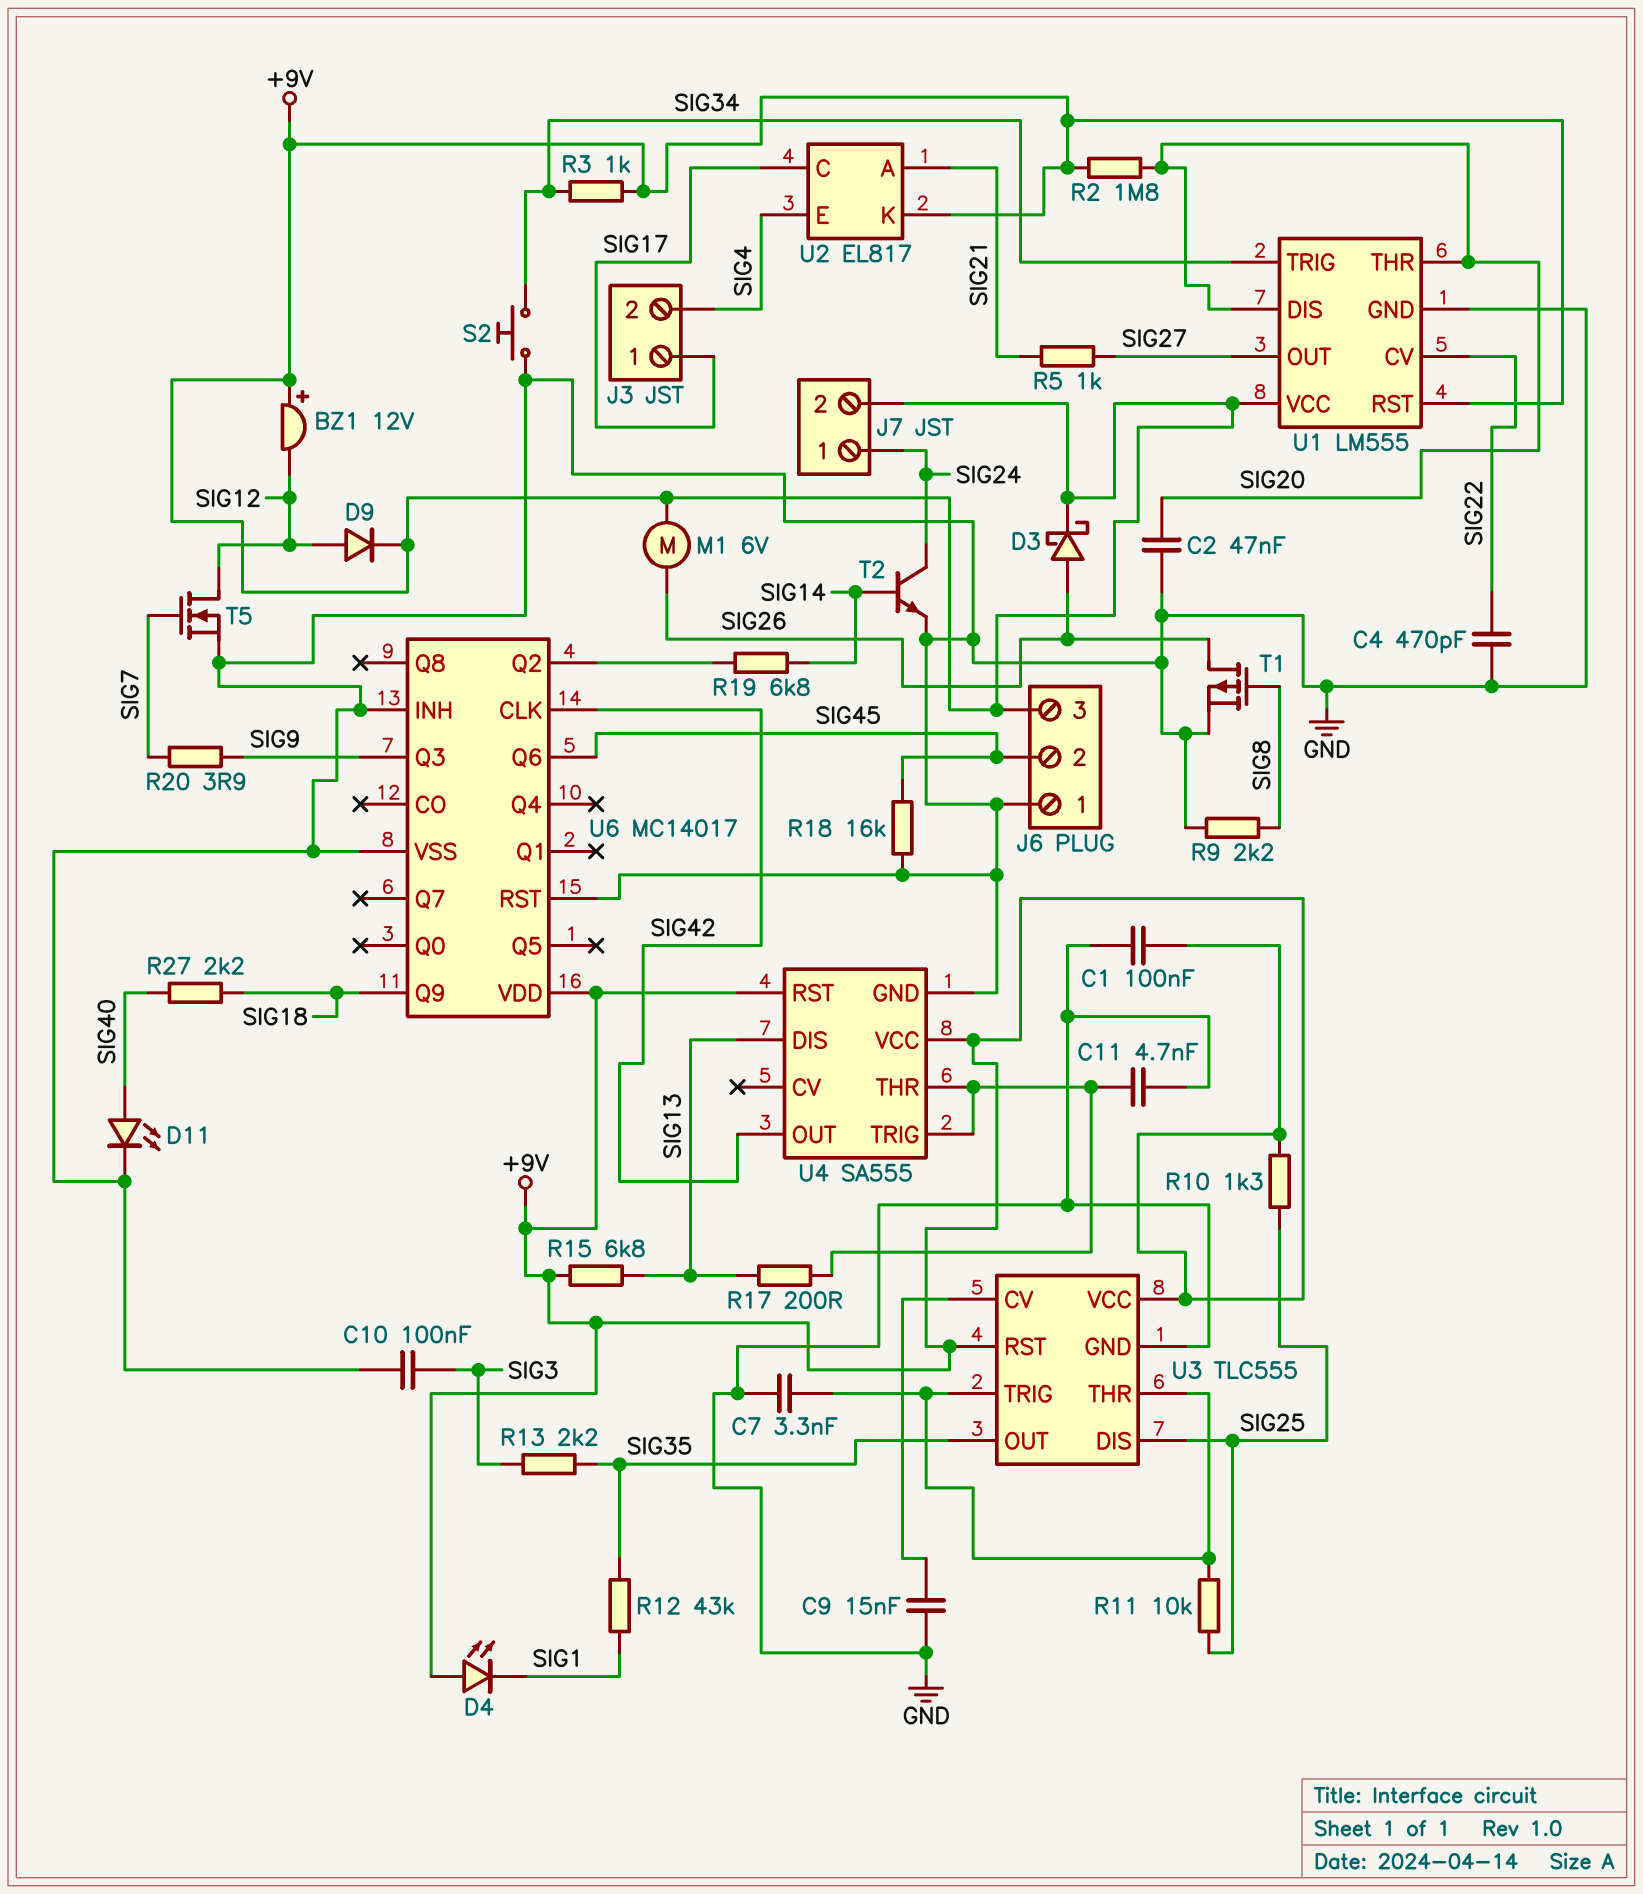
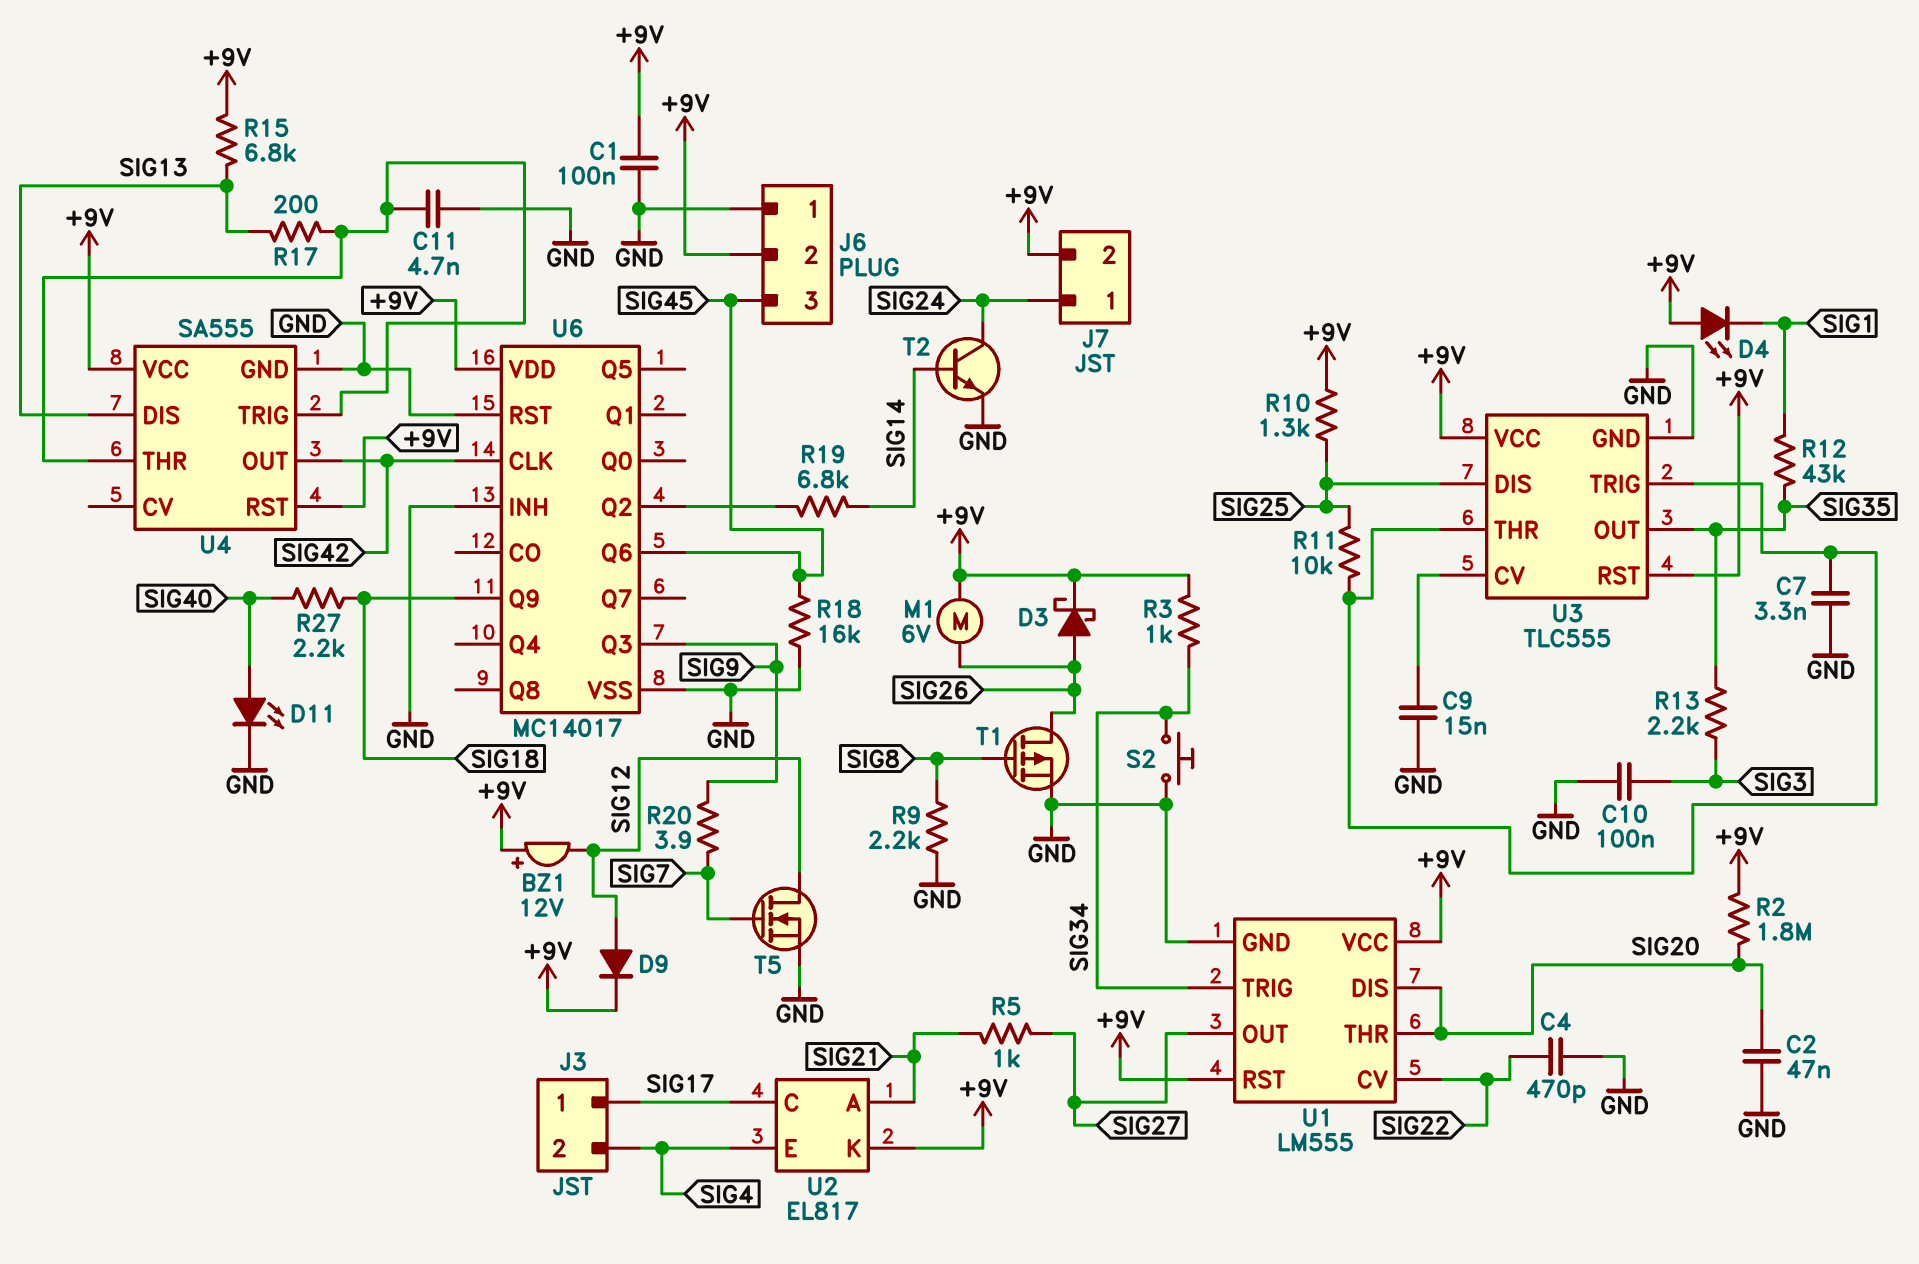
J6 pin 2: SIG45 -> +9V
J6 pin 3: +9V -> SIG45

